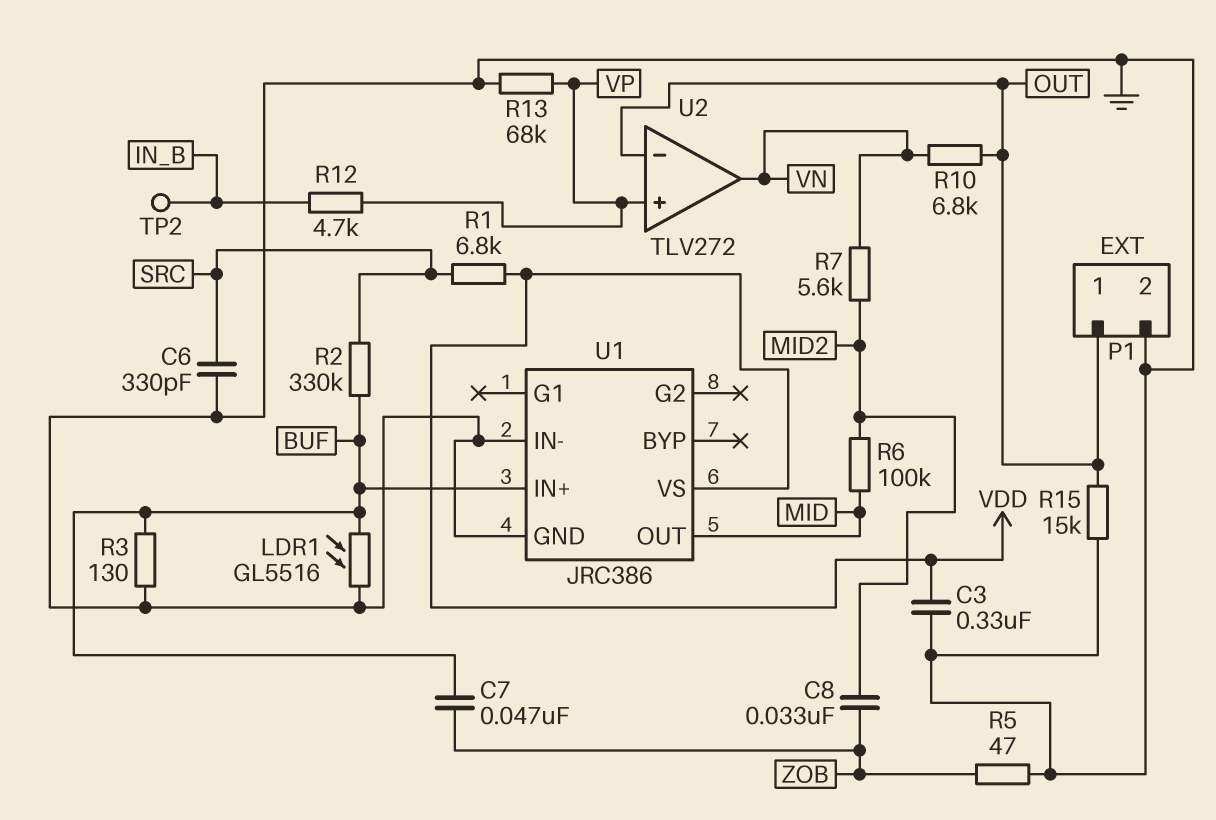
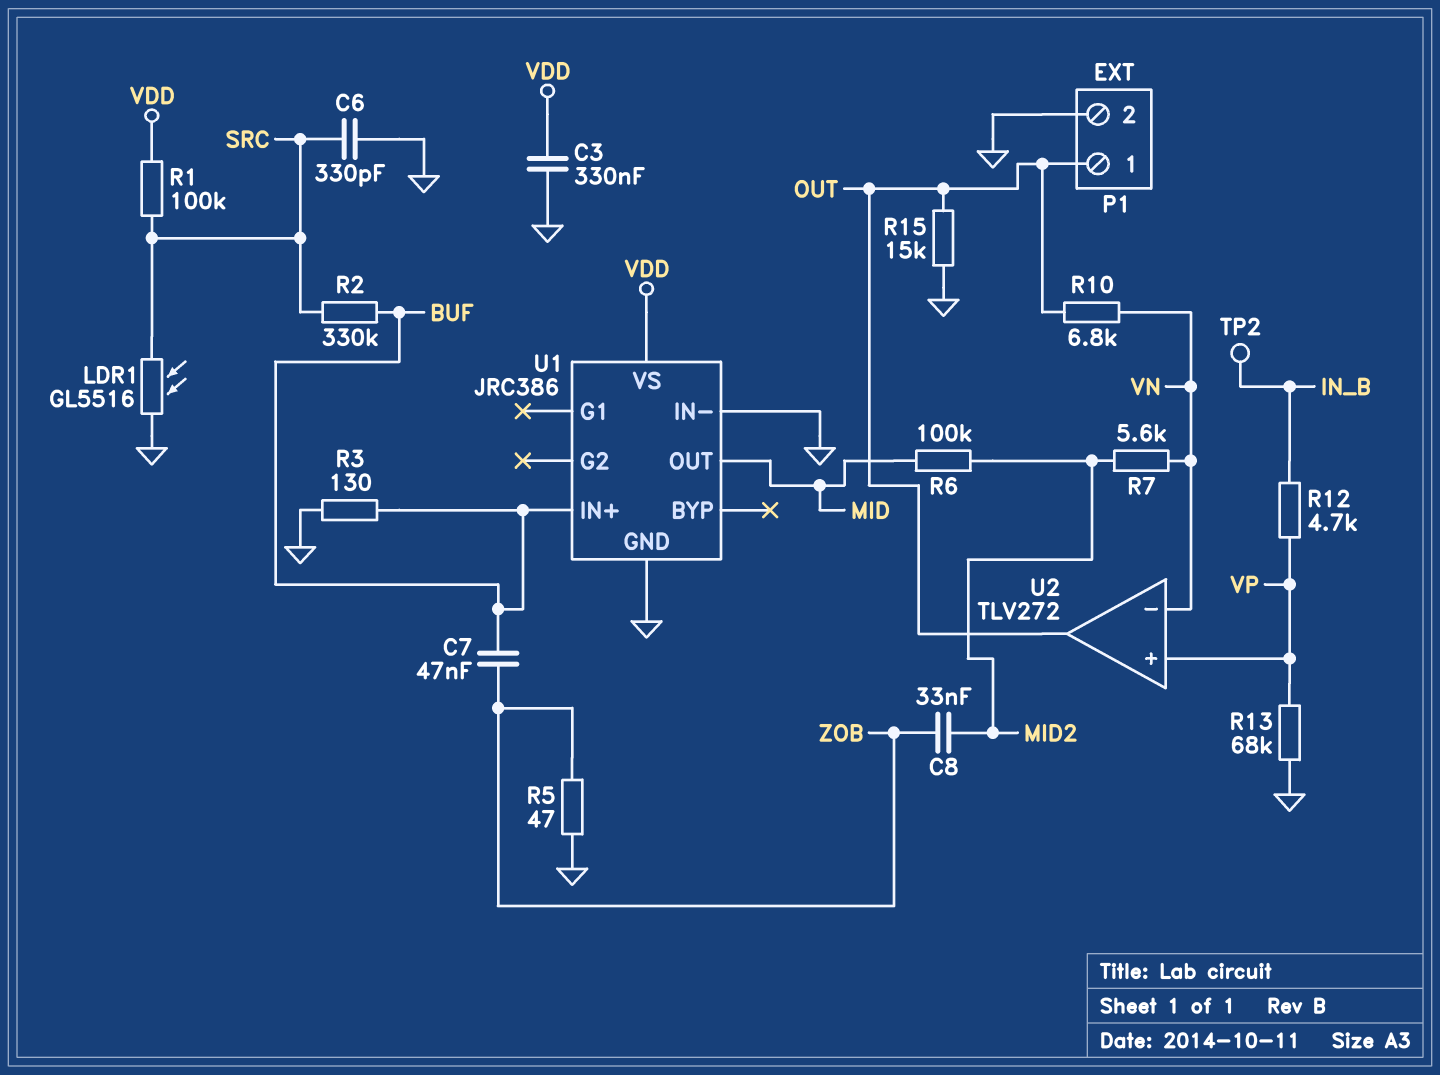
LDR1: GL5516 (BUF, GND) -> GL5516 (GND, SRC)
R1: 6.8k (SRC, VDD) -> 100k (SRC, VDD)
U2 pin in-: OUT -> VN
U2 pin out: VN -> OUT

